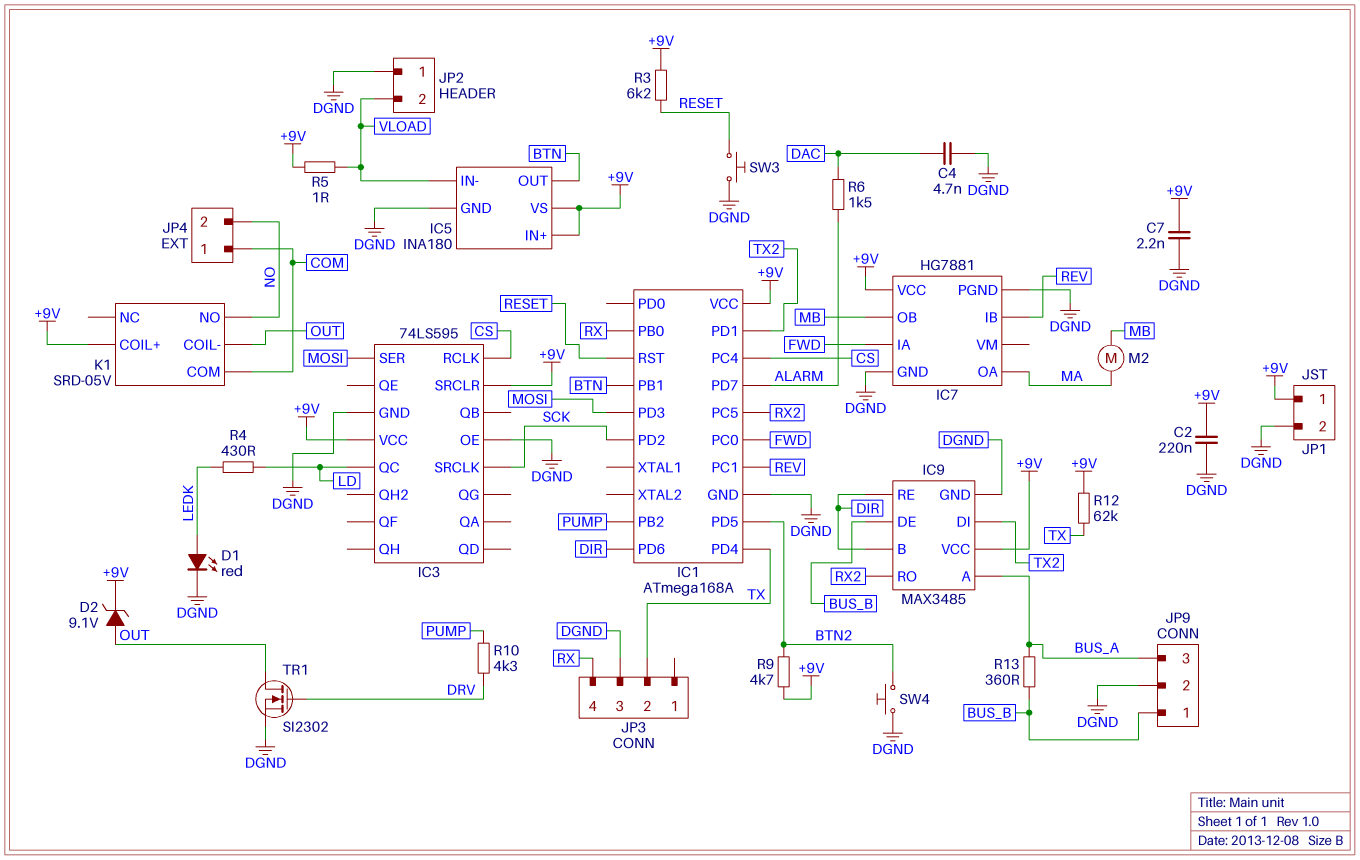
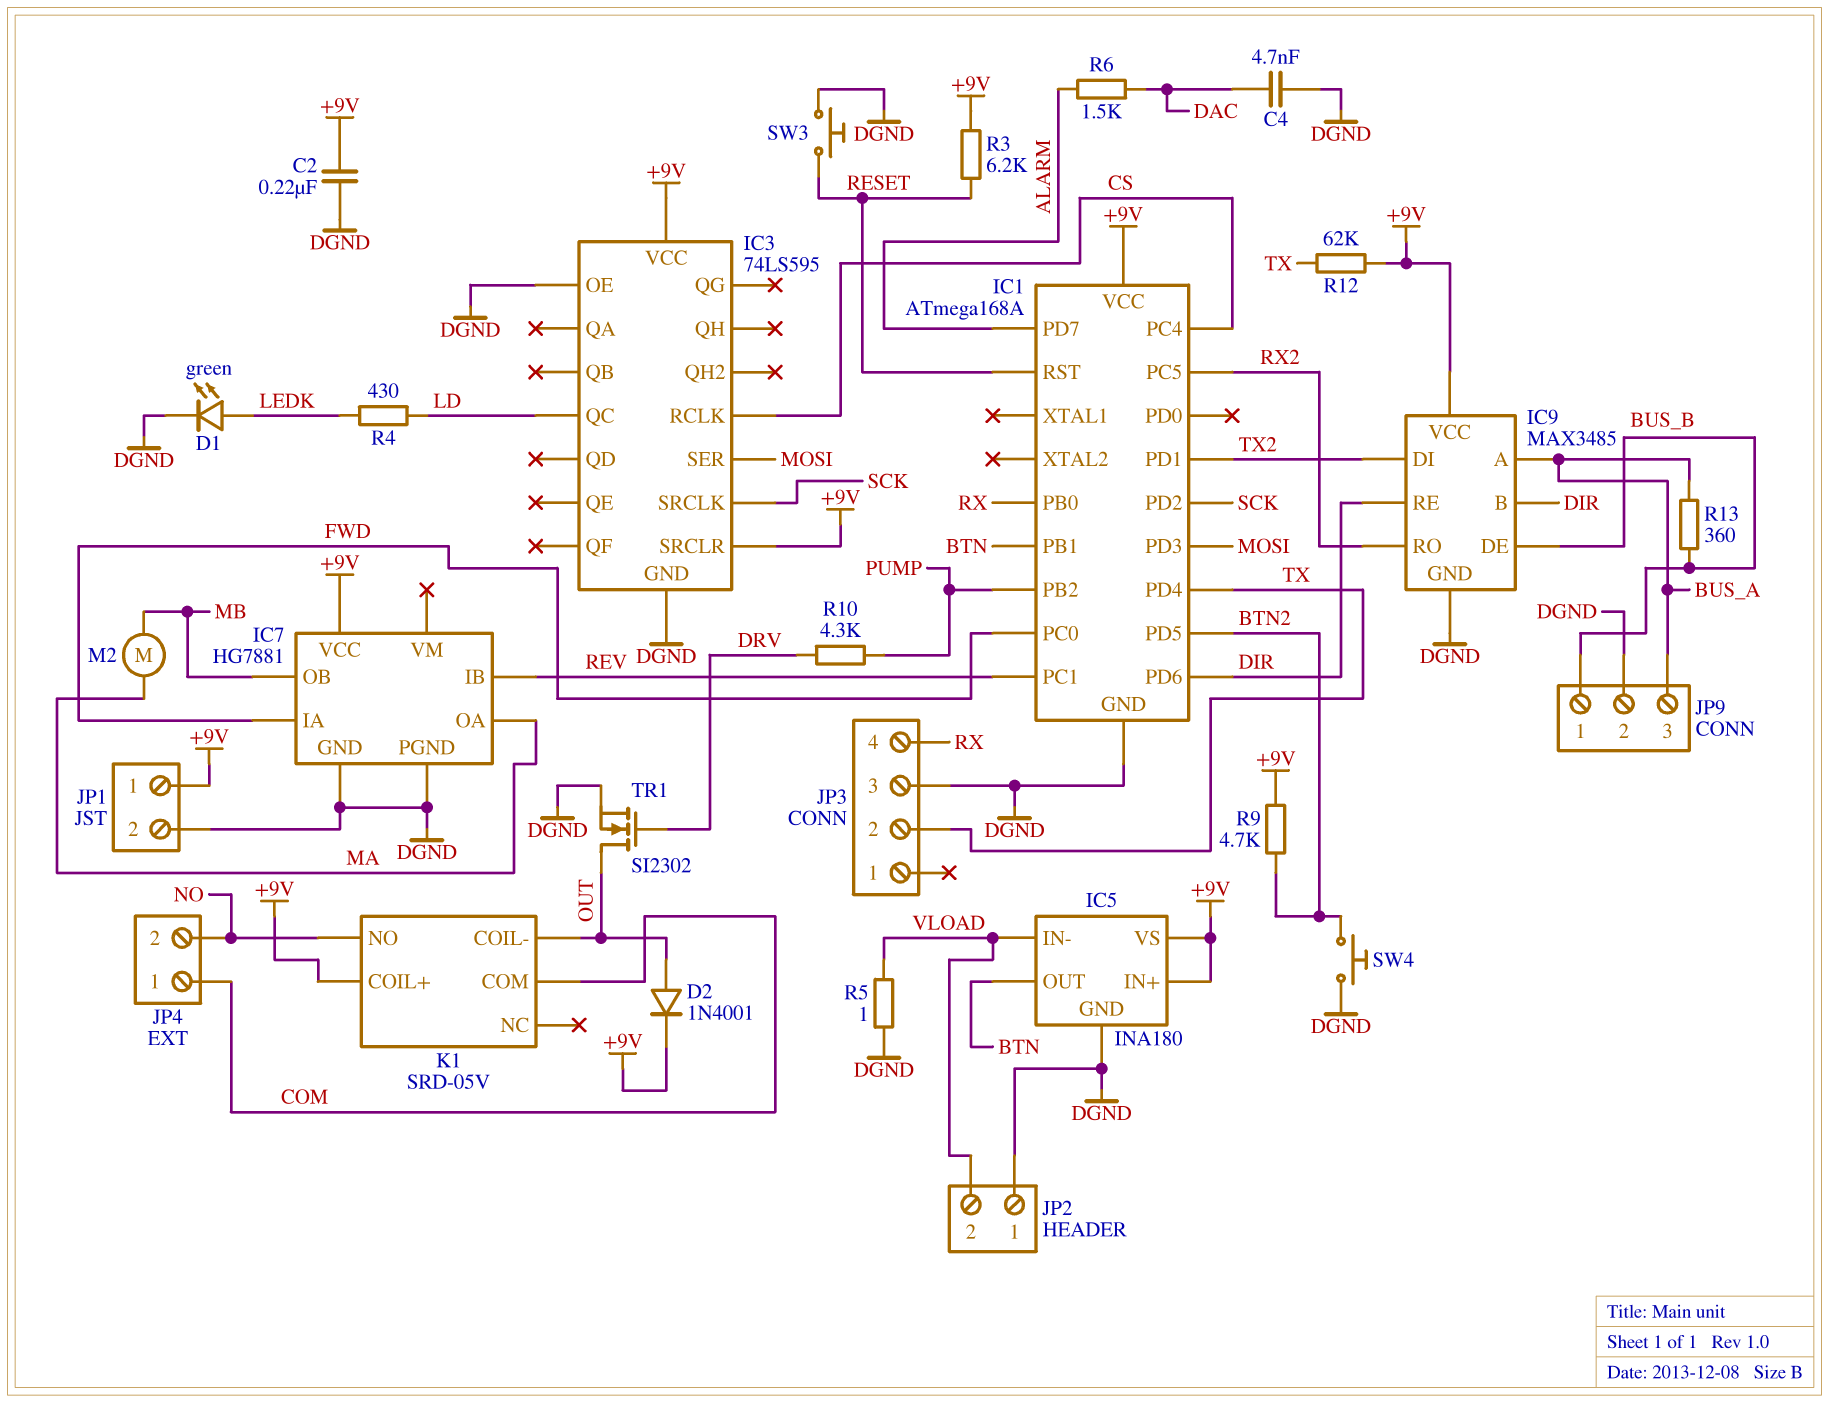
C7: 2.2nF (+9V, DGND) -> none
D1: LED red (A LEDK, K DGND) -> LED green (A LEDK, K DGND)
D2: zener 9.1V (A OUT, K +9V) -> diode 1N4001 (A OUT, K +9V)
R5: 1 (+9V, VLOAD) -> 1 (DGND, VLOAD)

